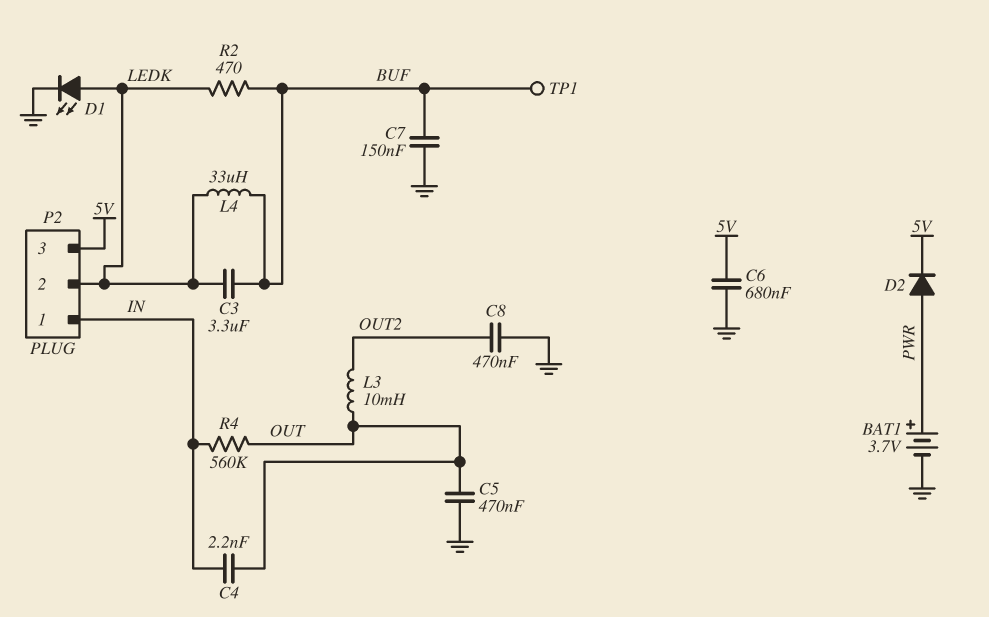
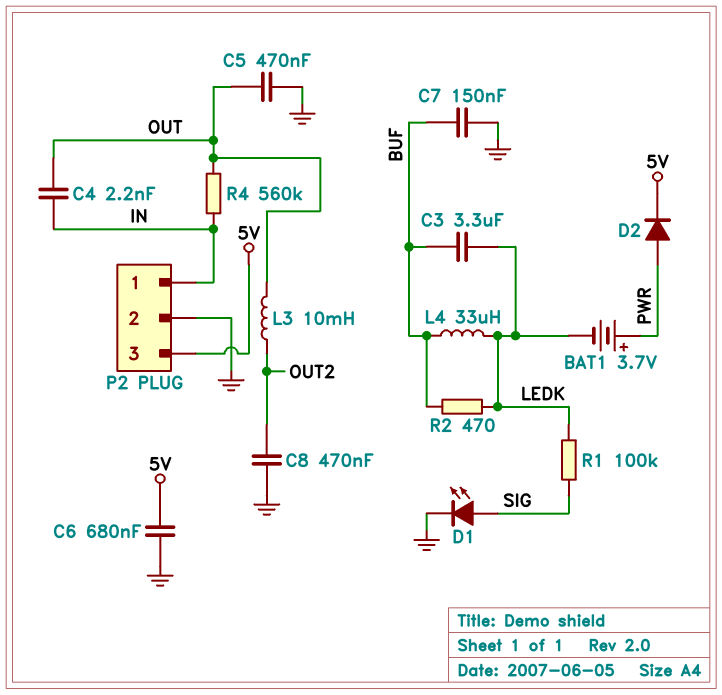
BAT1: 3.7V (plus PWR, minus GND) -> 3.7V (plus PWR, minus LEDK)
D1: LED (A LEDK, K GND) -> LED (A SIG, K GND)
P2 pin 2: LEDK -> GND
R1: none -> 100k (LEDK, SIG)
TP1: test point (BUF) -> none

